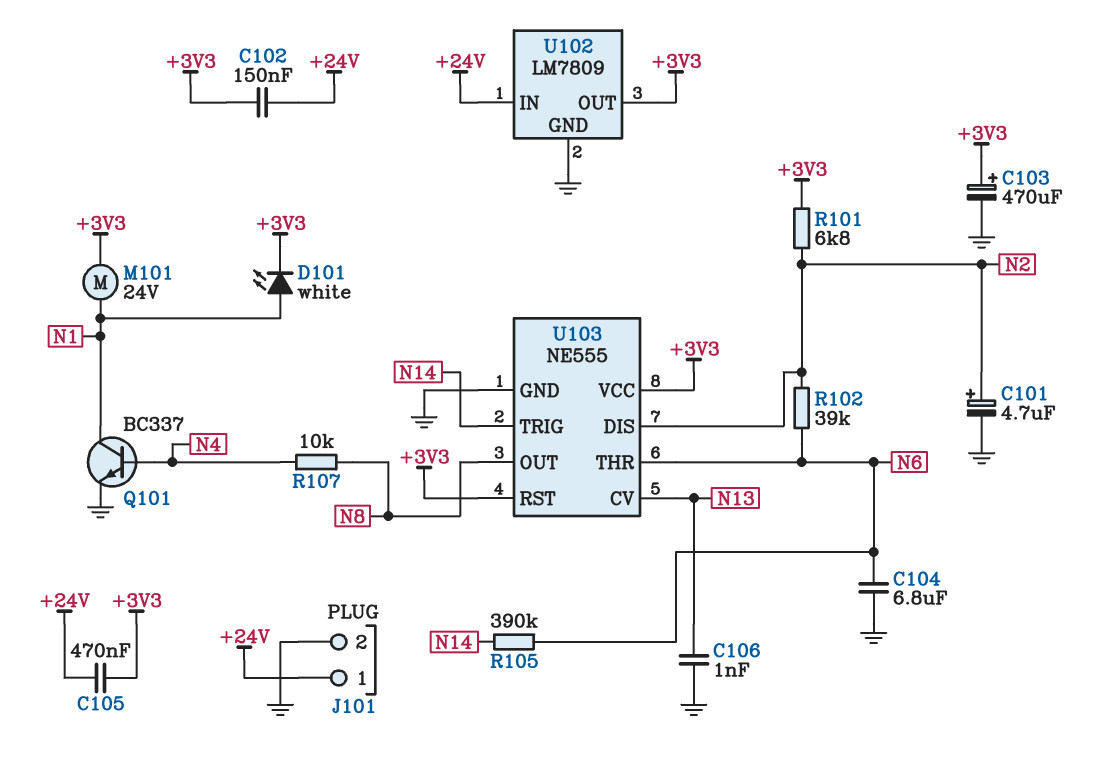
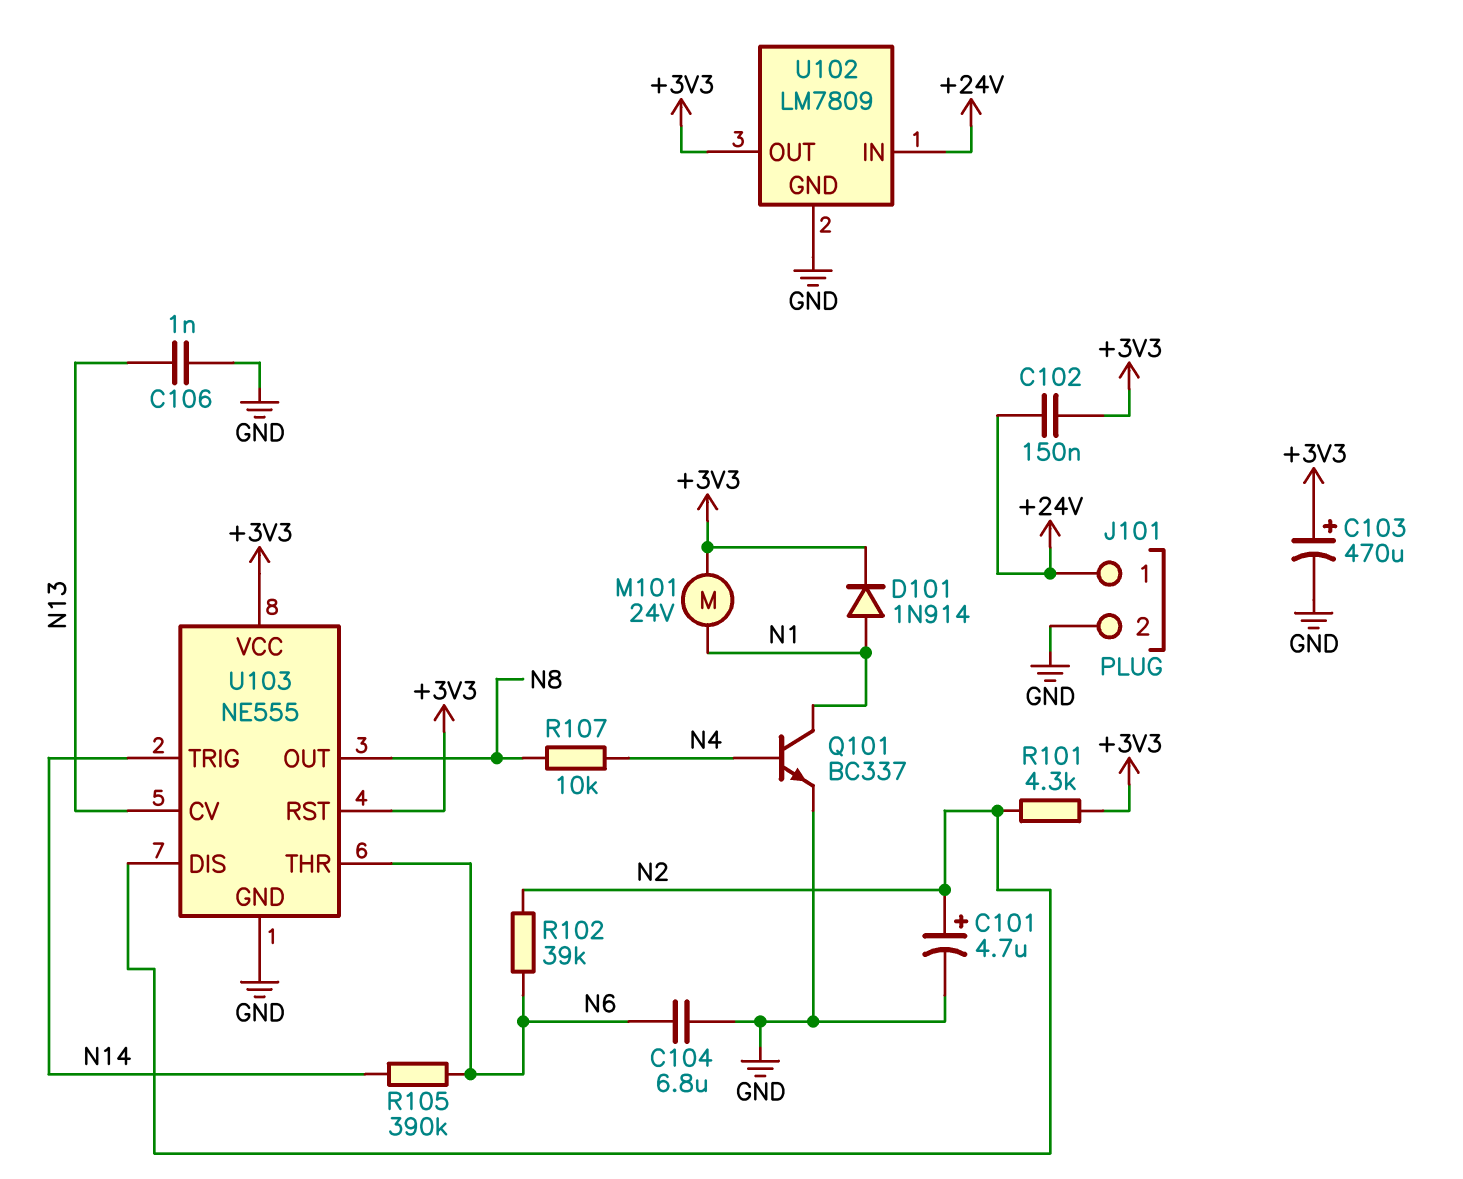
C105: 470nF (+3V3, +24V) -> none
D101: LED white (A N1, K +3V3) -> diode 1N914 (A N1, K +3V3)
R101: 6.8k (+3V3, N2) -> 4.3k (+3V3, N2)

